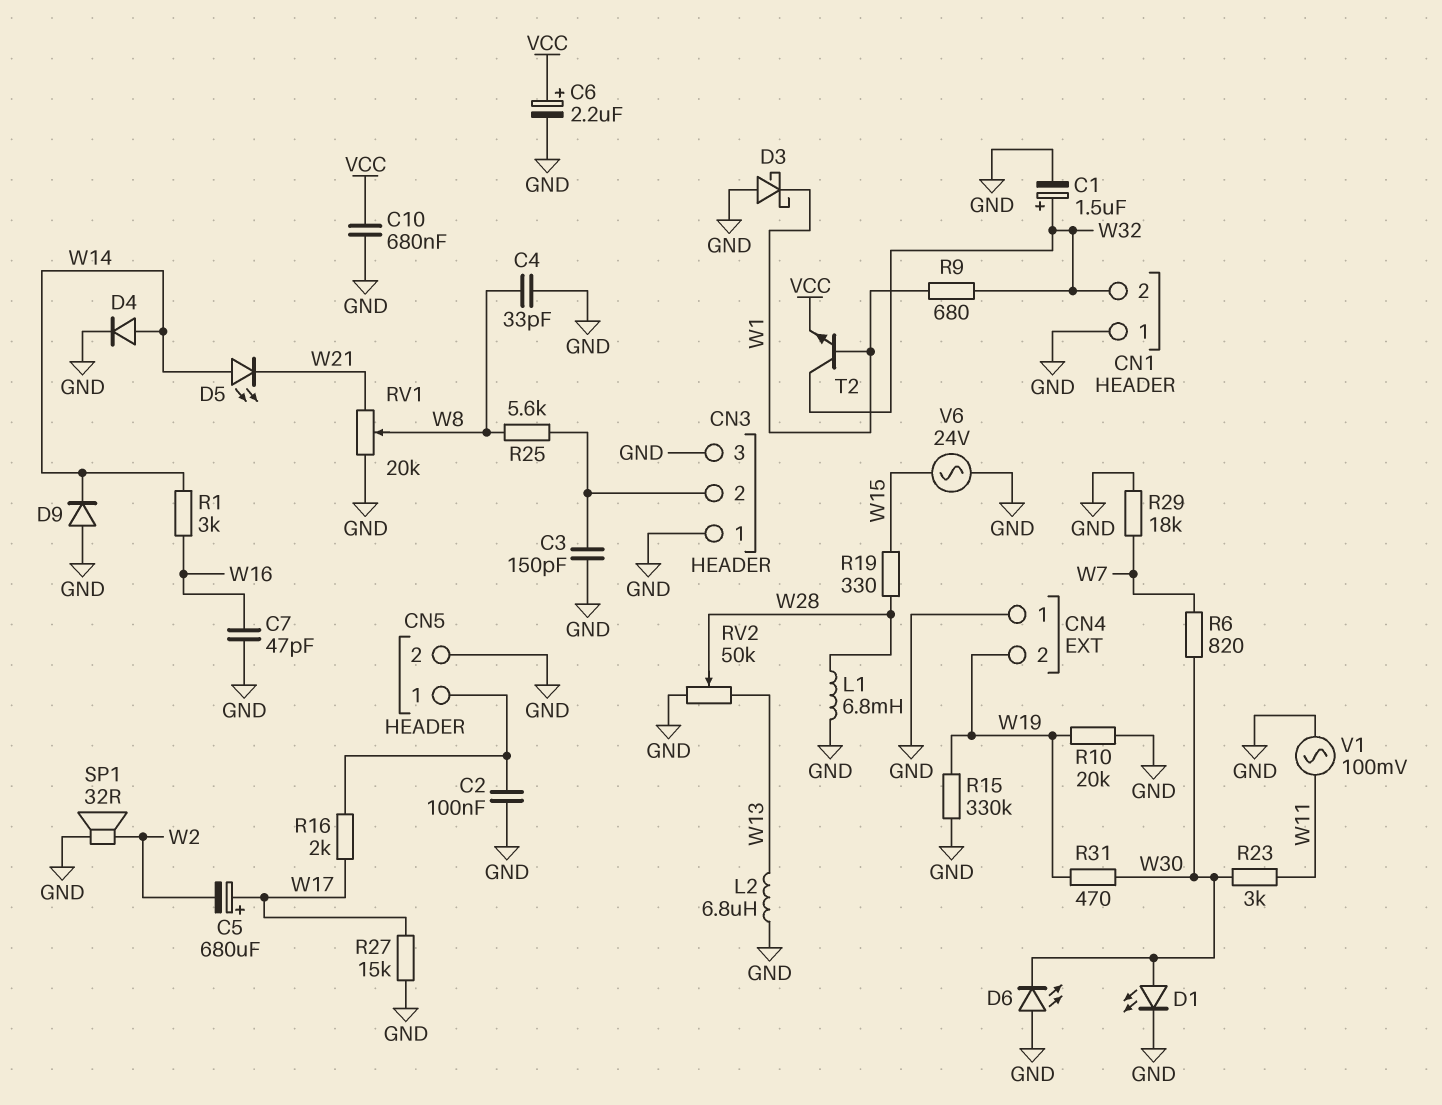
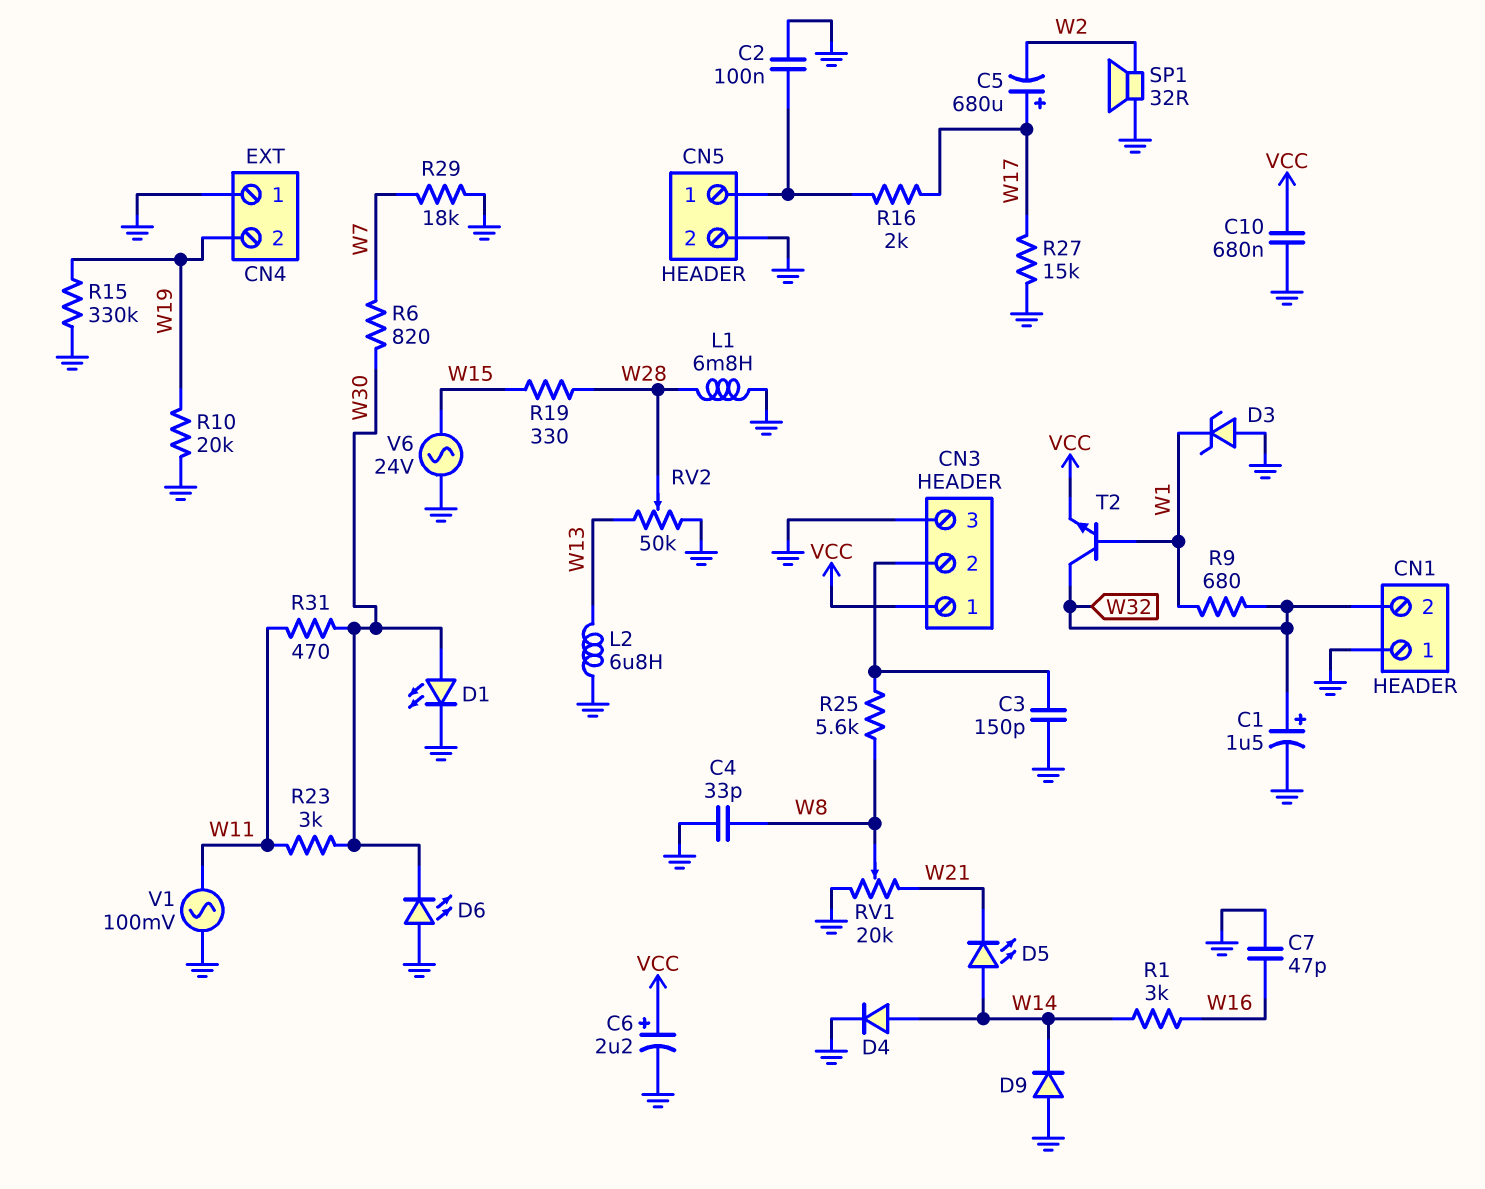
CN3 pin 1: GND -> VCC
D3: schottky (A GND, K W1) -> zener (A GND, K W1)
R31: 470 (W19, W30) -> 470 (W11, W30)

